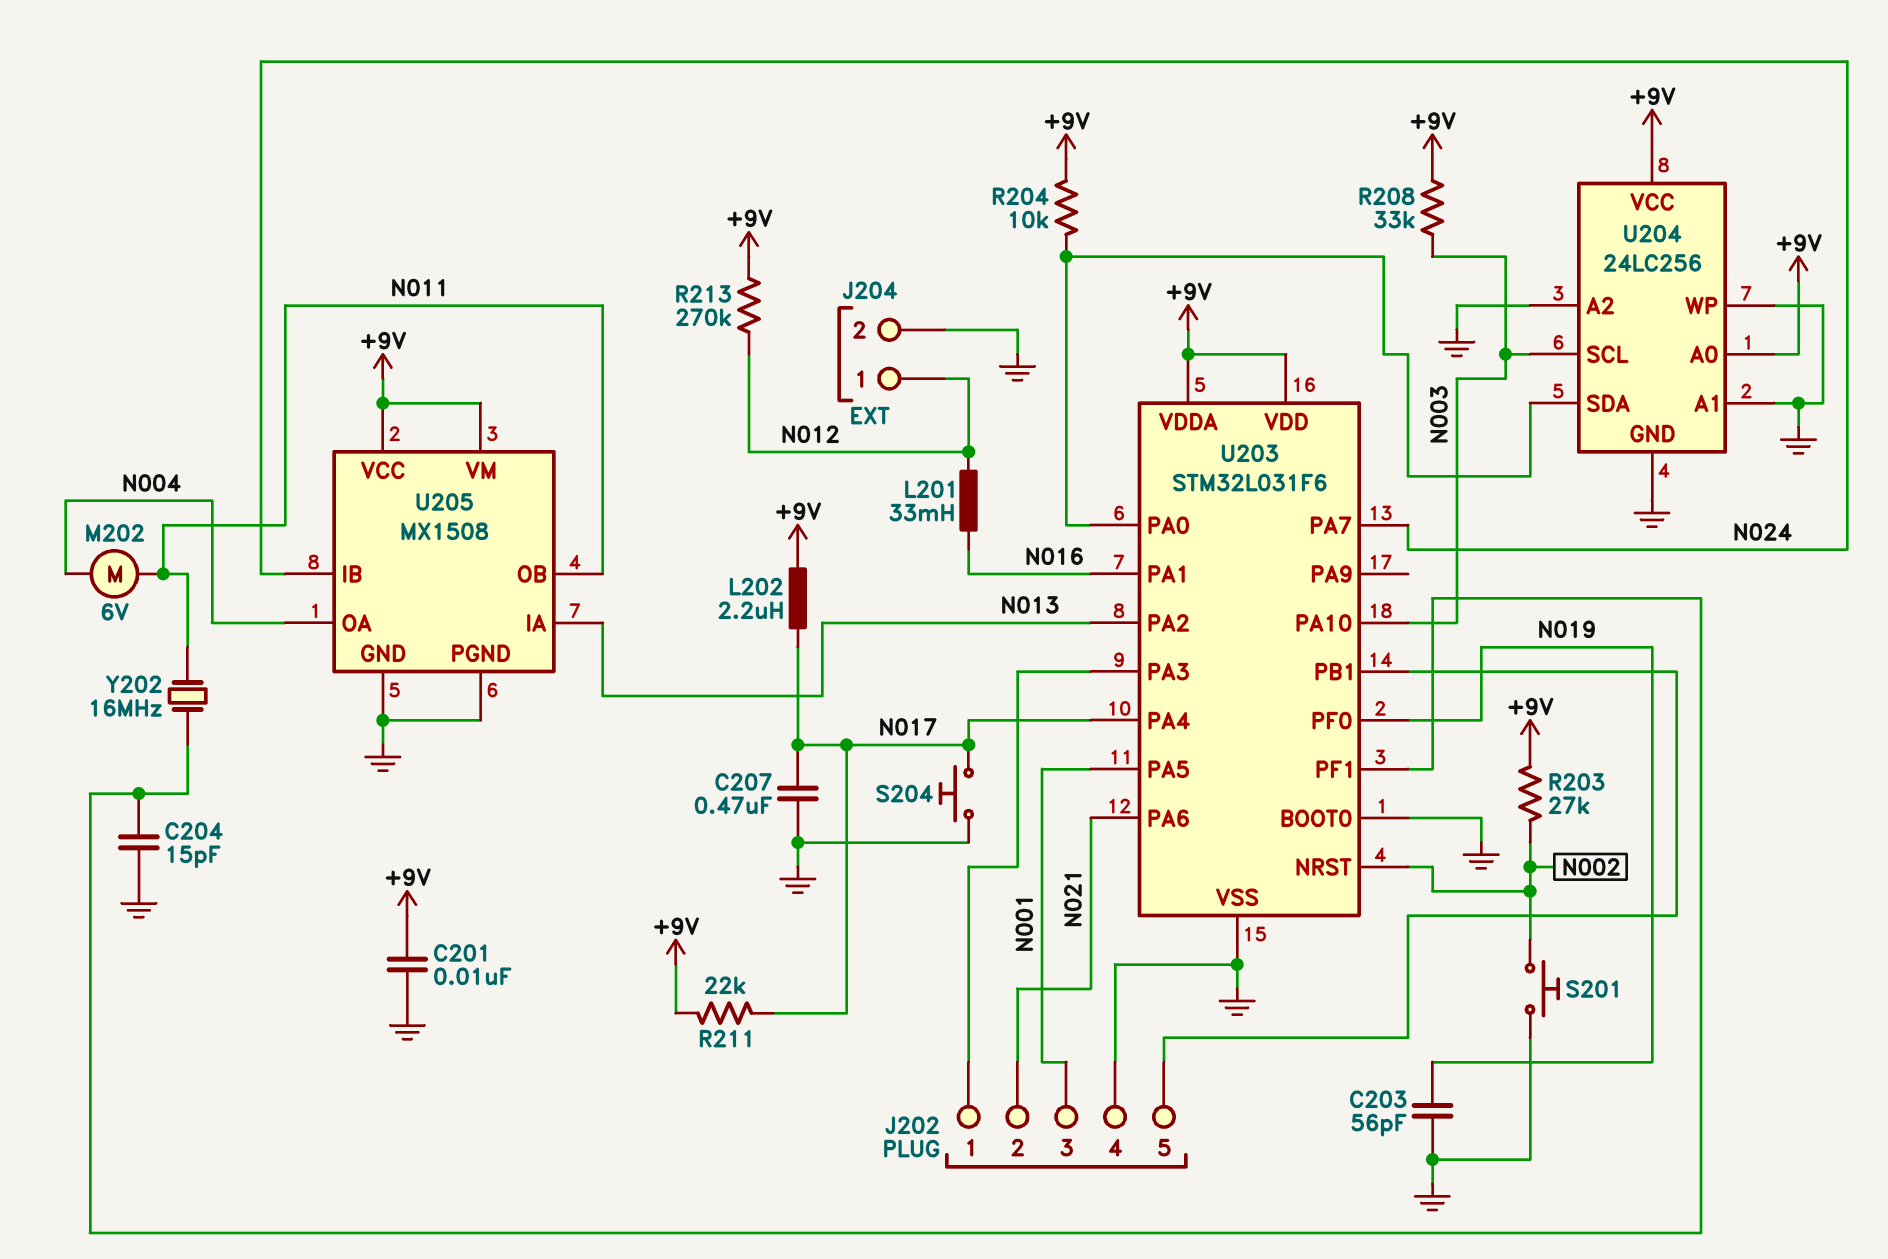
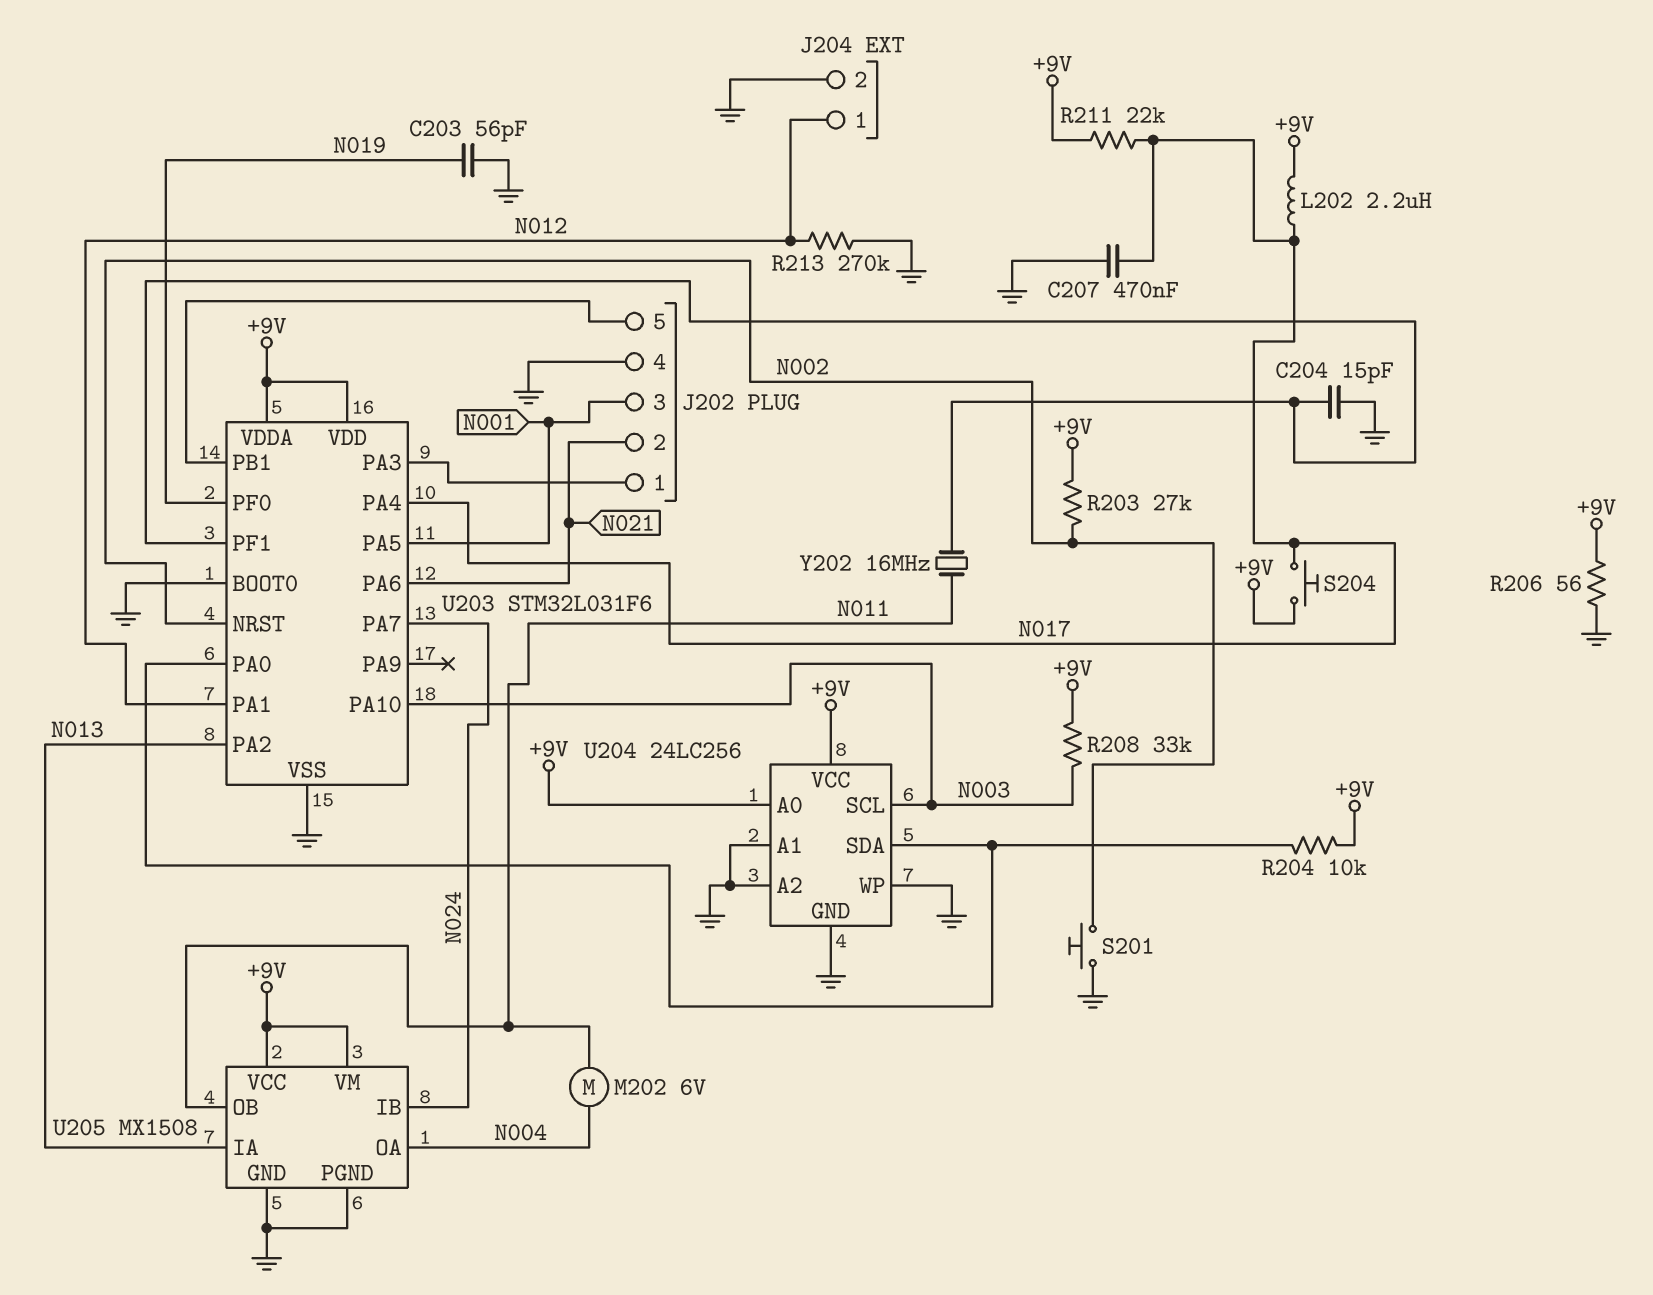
C201: 10nF (+9V, GND) -> none
L201: 33mH (N012, N016) -> none
R206: none -> 56 (+9V, GND)
R213: 270k (+9V, N012) -> 270k (GND, N012)
S204: button (GND, N017) -> button (+9V, N017)
U203 pin PA1: N016 -> N012

